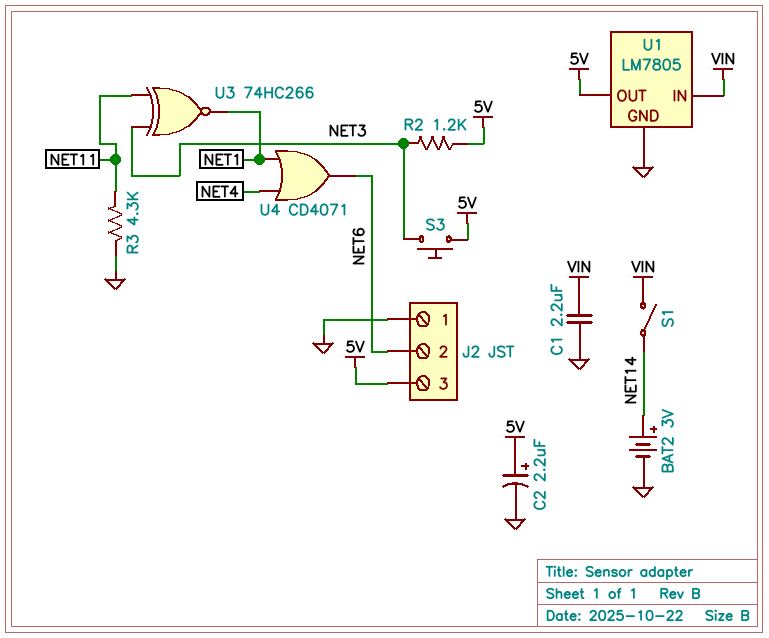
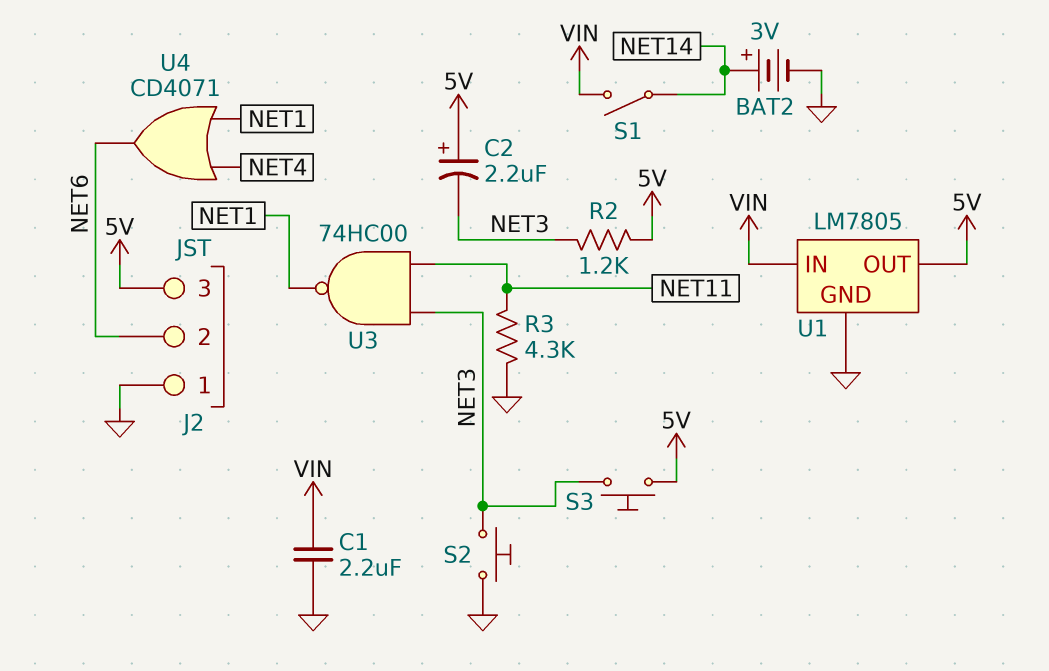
C2: 2.2uF (plus 5V, minus GND) -> 2.2uF (plus 5V, minus NET3)
S2: none -> button (GND, NET3)
U3: XNOR 74HC266 (in NET3, in NET11, out NET1) -> NAND 74HC00 (in NET3, in NET11, out NET1)

